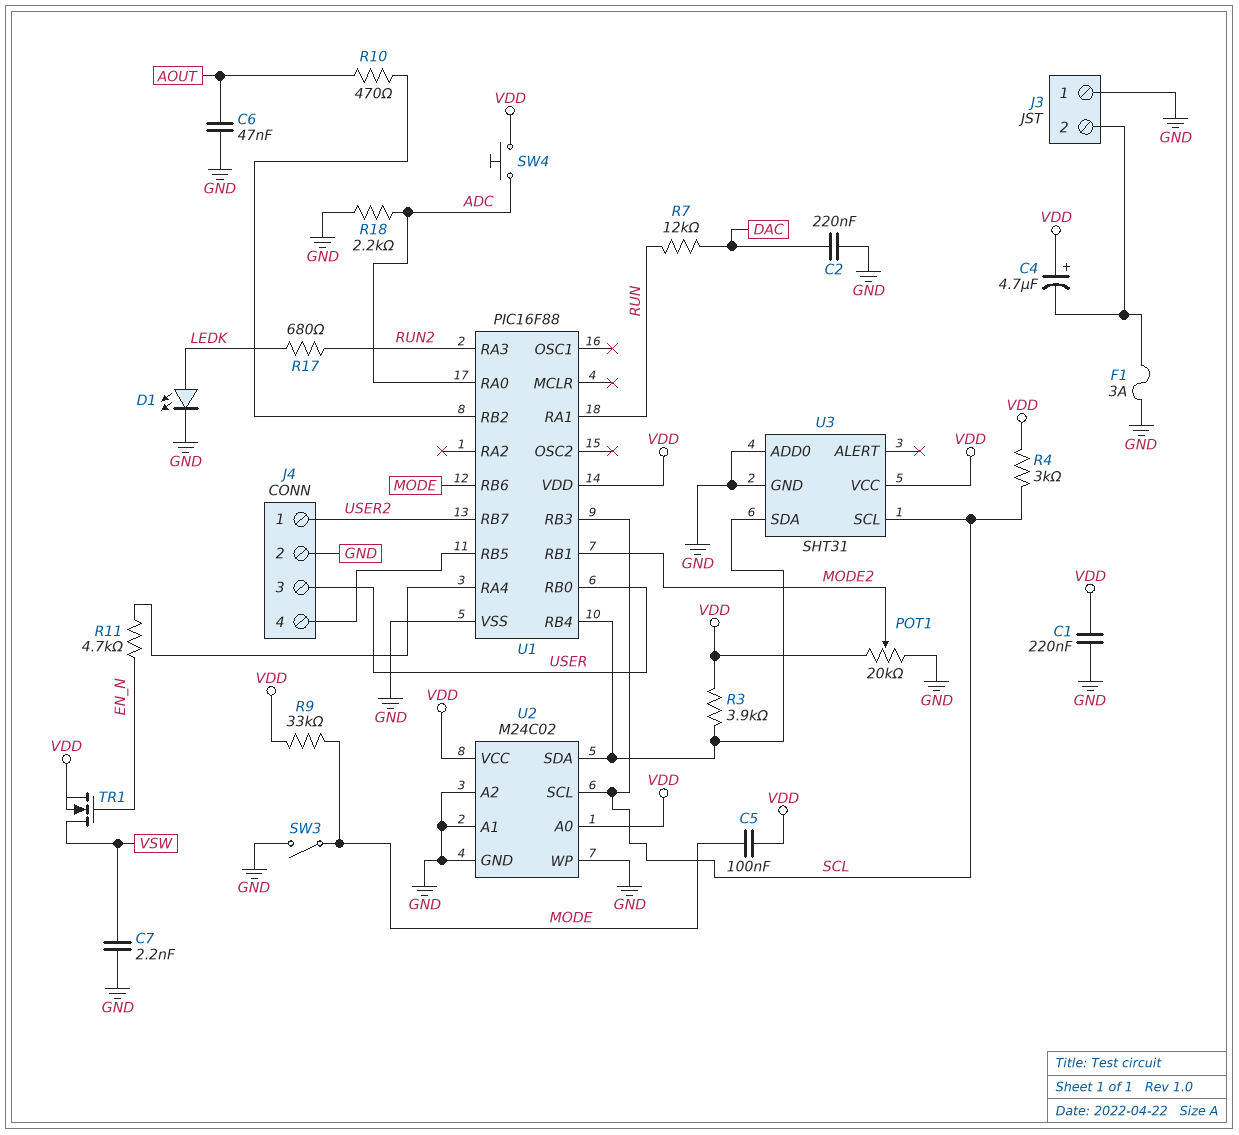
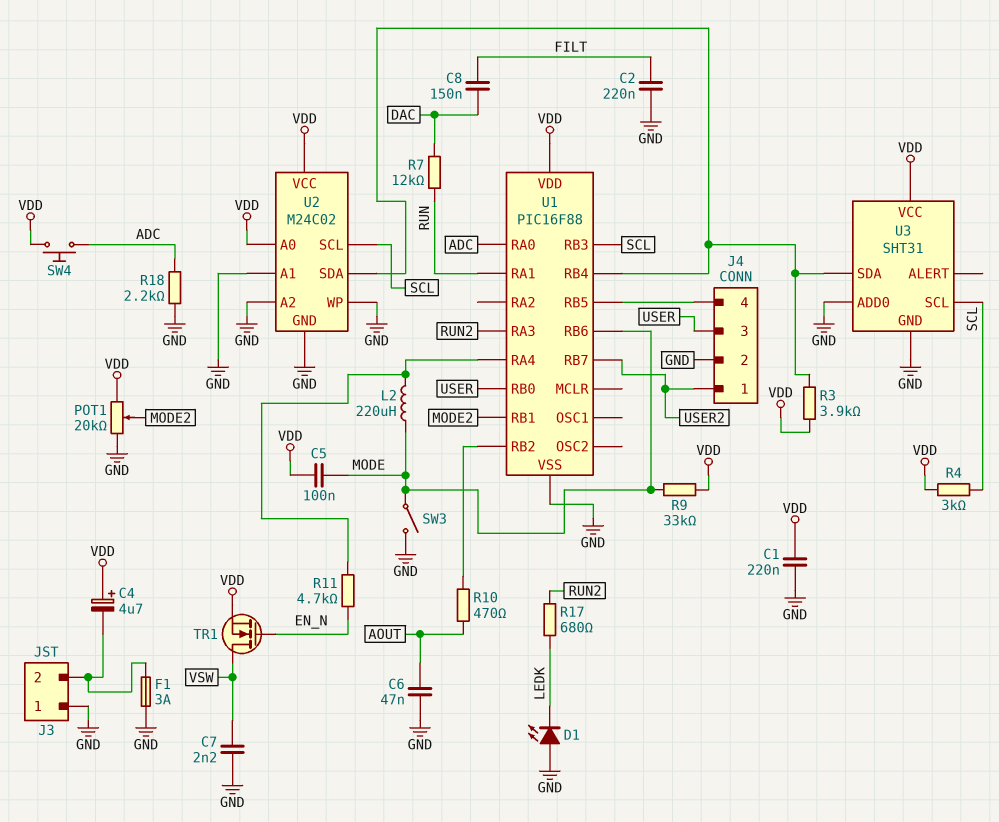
C2: 220nF (DAC, GND) -> 220nF (FILT, GND)
C8: none -> 150nF (DAC, FILT)
D1: LED (A LEDK, K GND) -> LED (A GND, K LEDK)
L2: none -> 220uH (MODE, U1/RA4)

